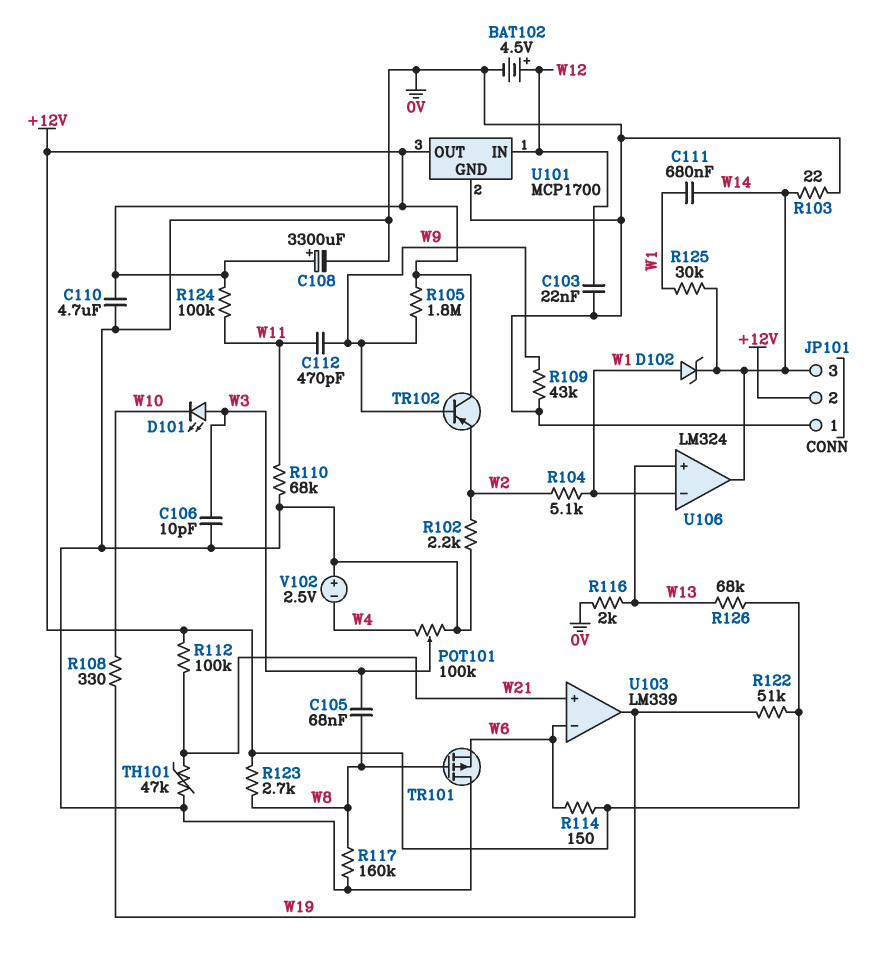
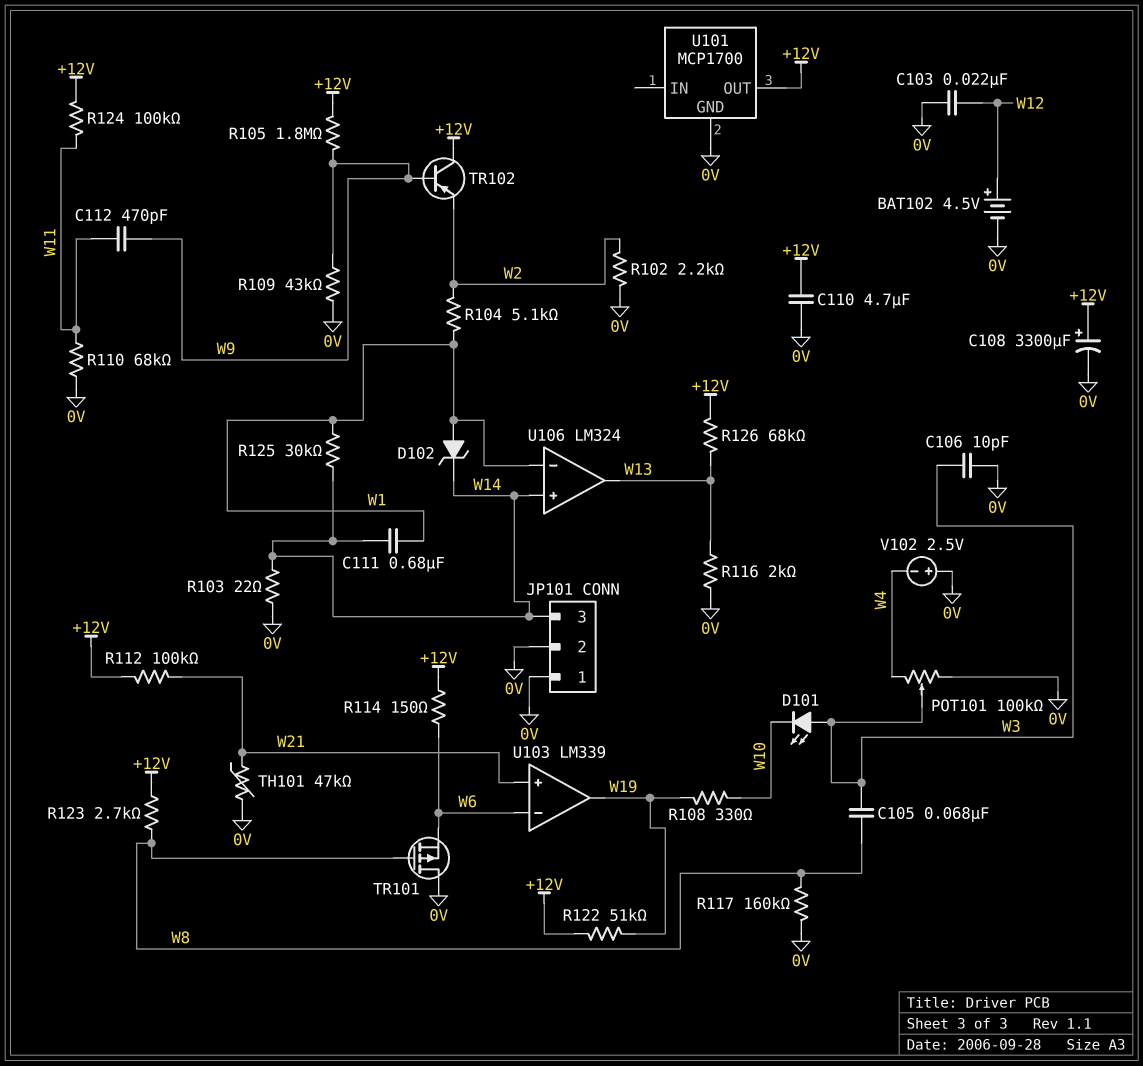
JP101 pin 2: +12V -> 0V
U101 pin IN: W12 -> none
U106 pin in+: W13 -> W14
U106 pin out: W14 -> W13

